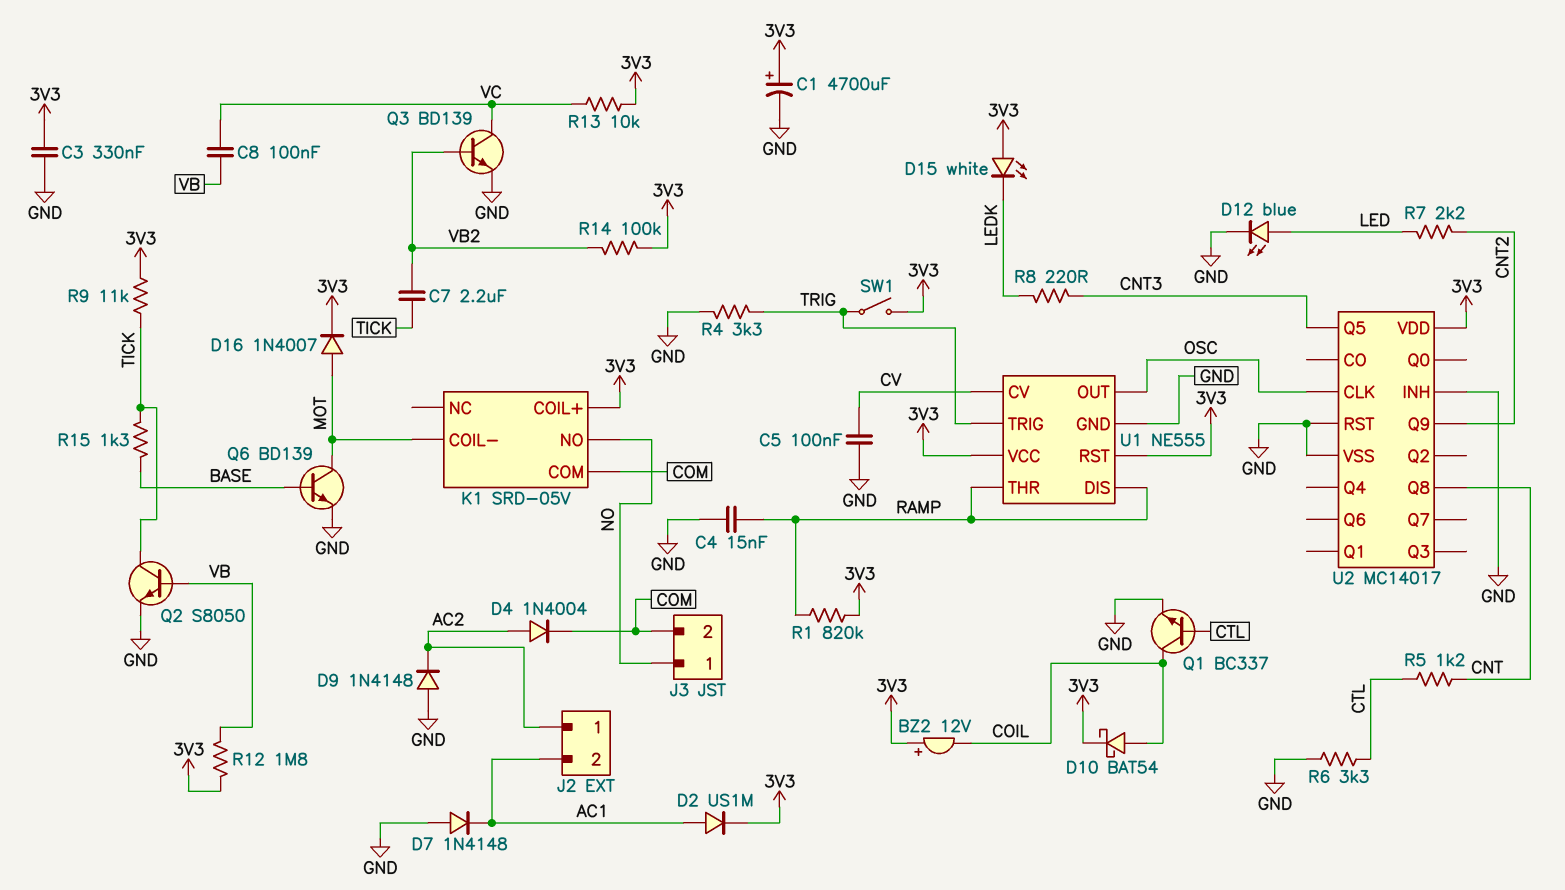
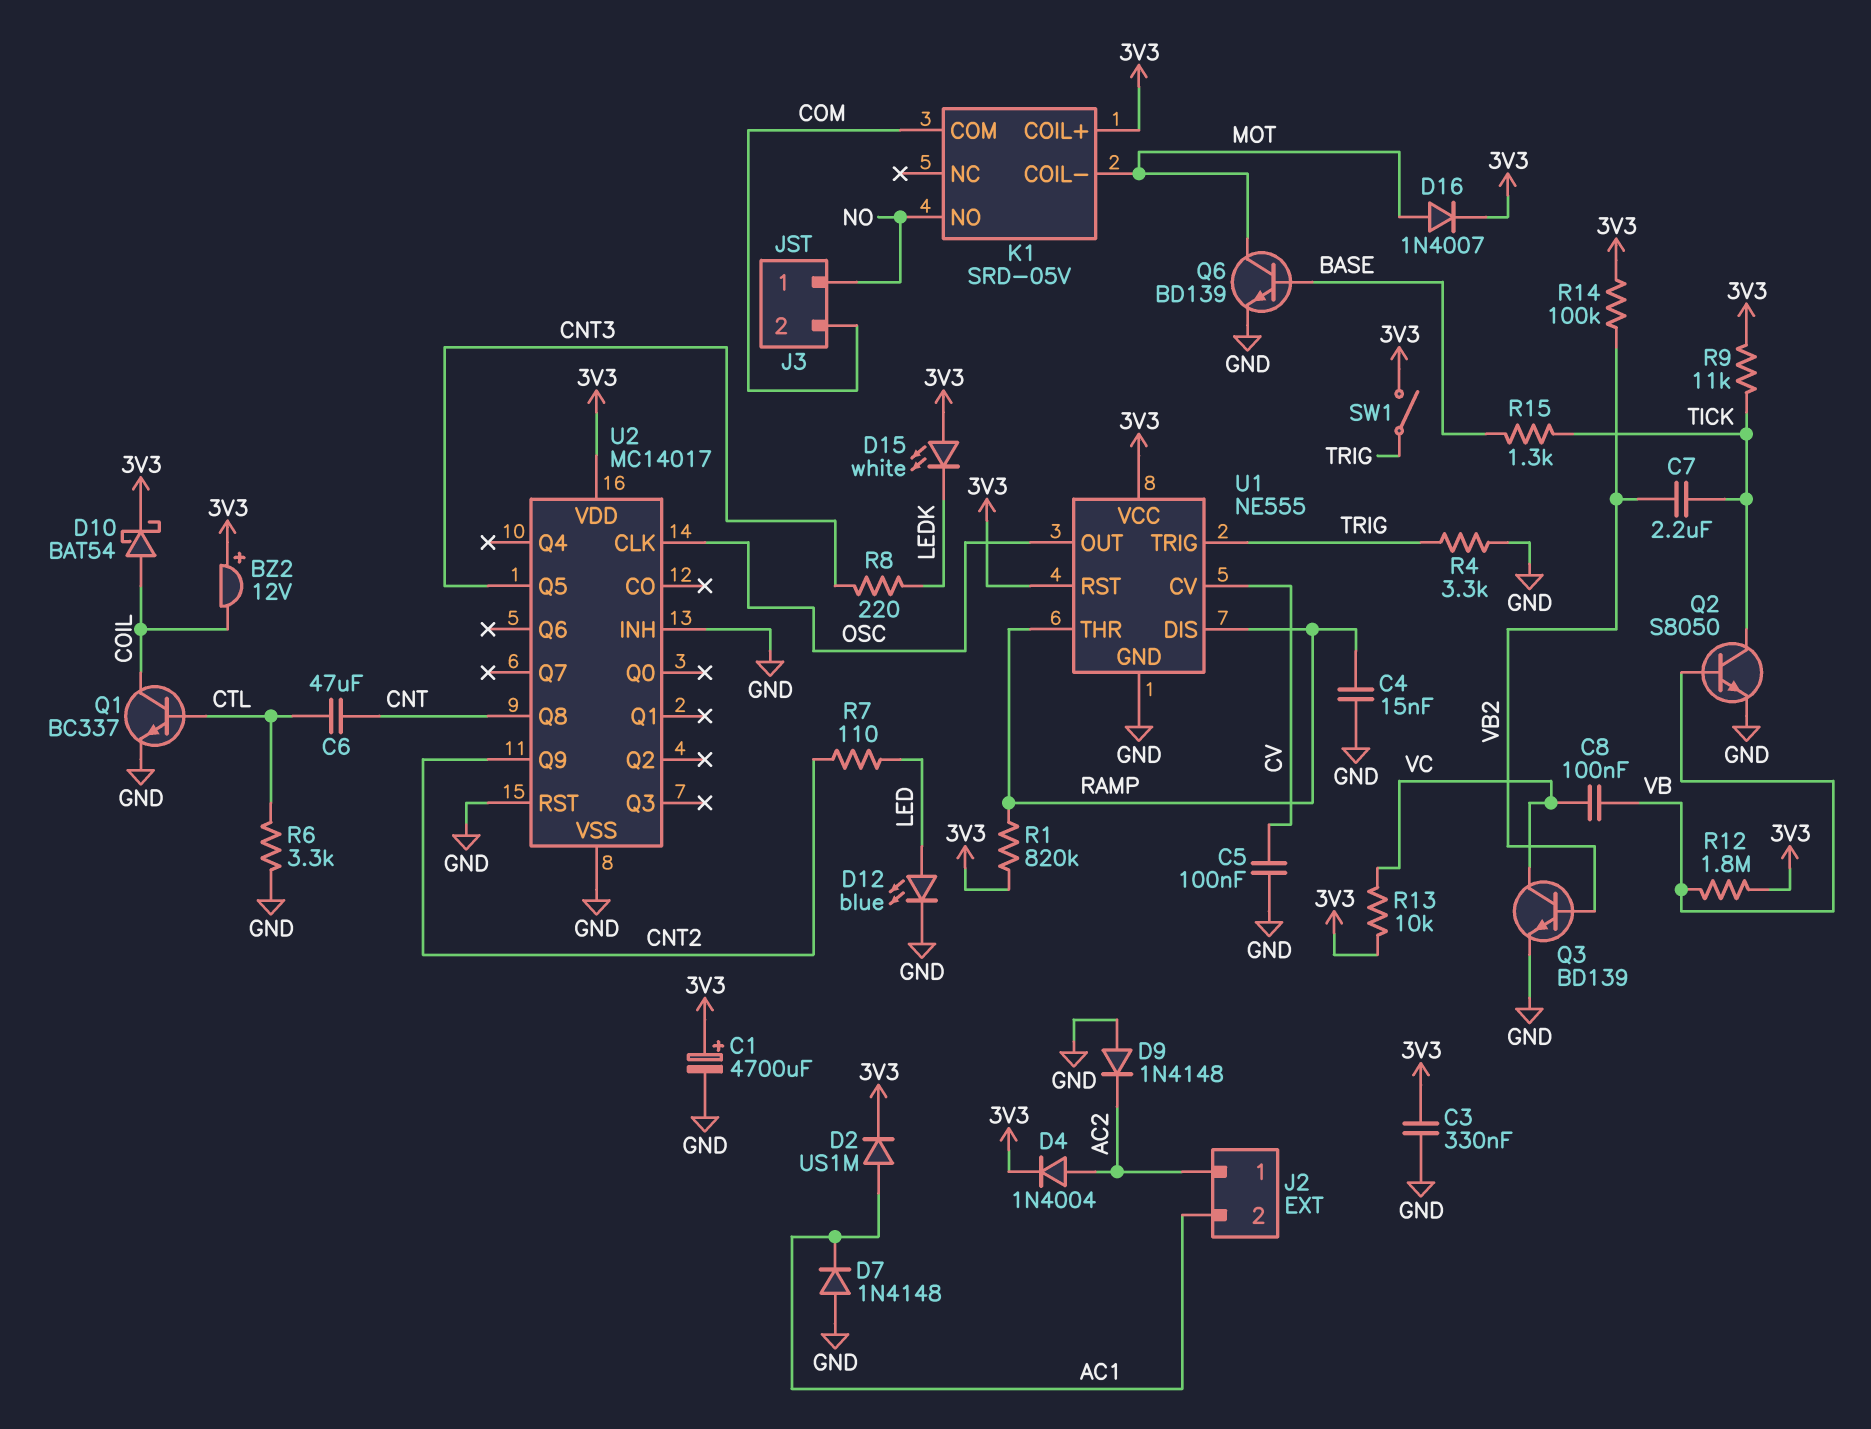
C6: none -> 47uF (CNT, CTL)
D4: diode 1N4004 (A AC2, K COM) -> diode 1N4004 (A AC2, K 3V3)
R5: 1.2k (CNT, CTL) -> none
R7: 2.2k (CNT2, LED) -> 110 (CNT2, LED)

